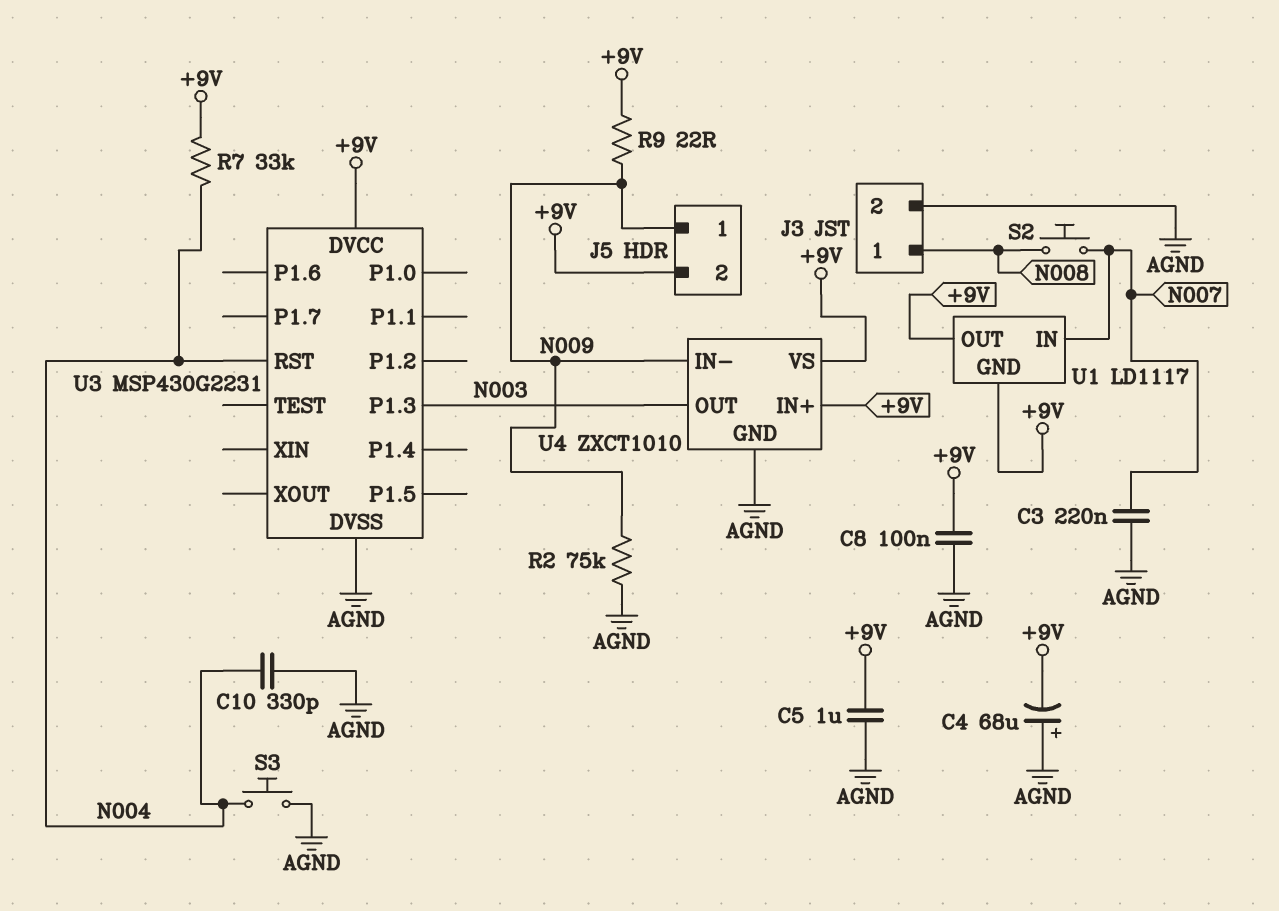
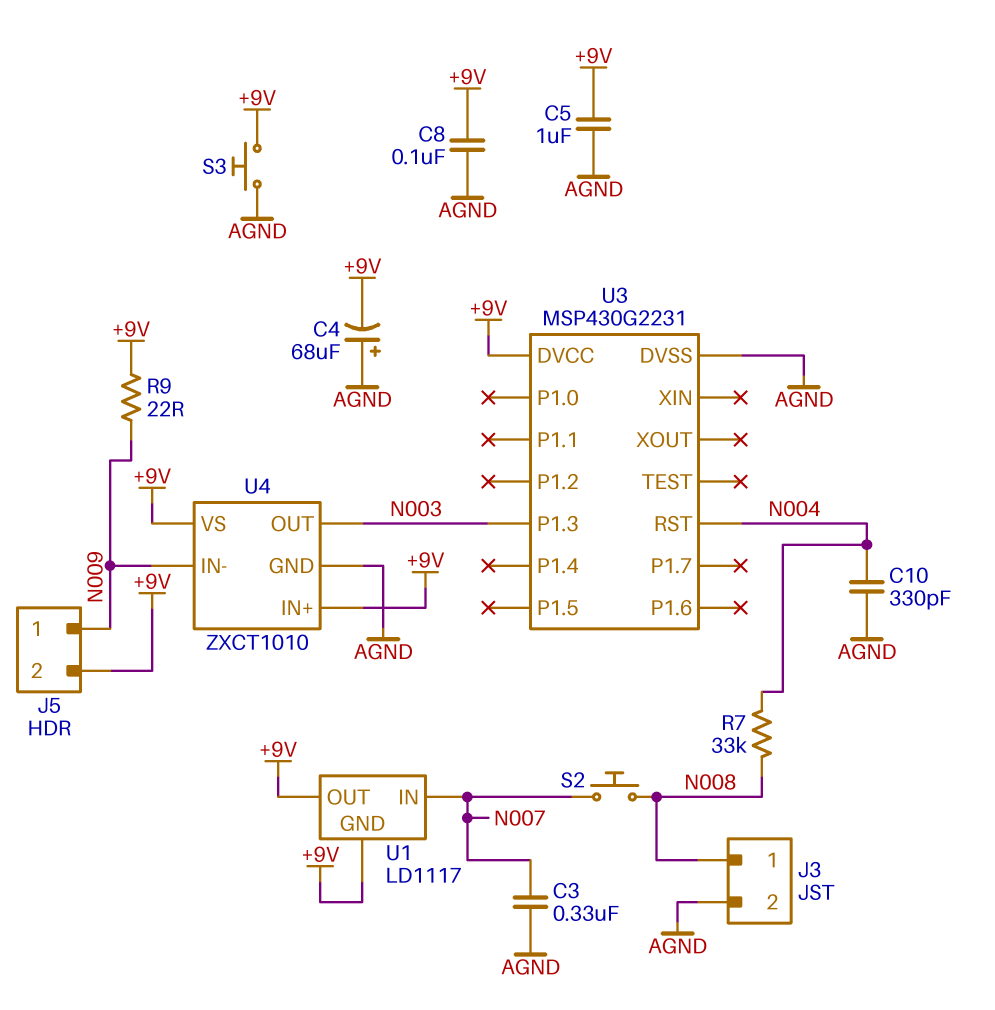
C3: 220nF (AGND, N007) -> 330nF (AGND, N007)
R2: 75k (AGND, N009) -> none
R7: 33k (+9V, N004) -> 33k (N004, N008)
S3: button (AGND, N004) -> button (+9V, AGND)

